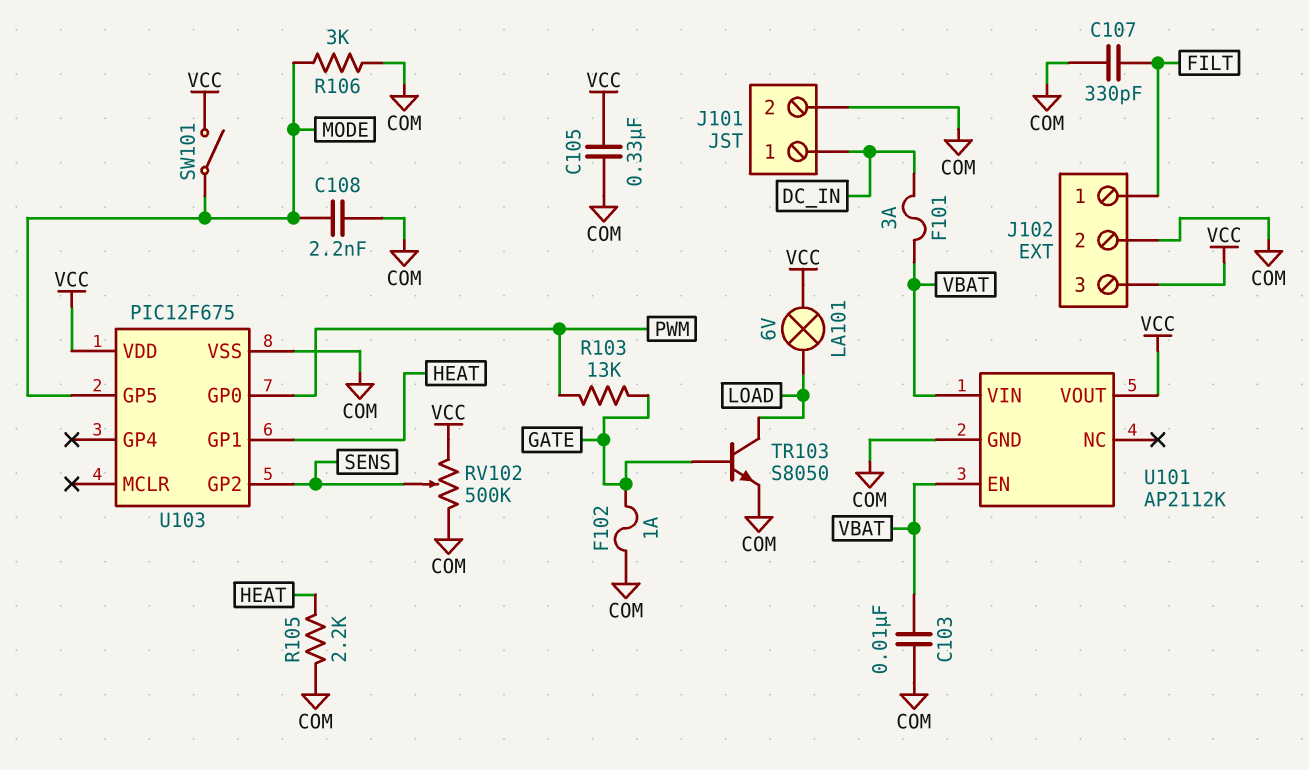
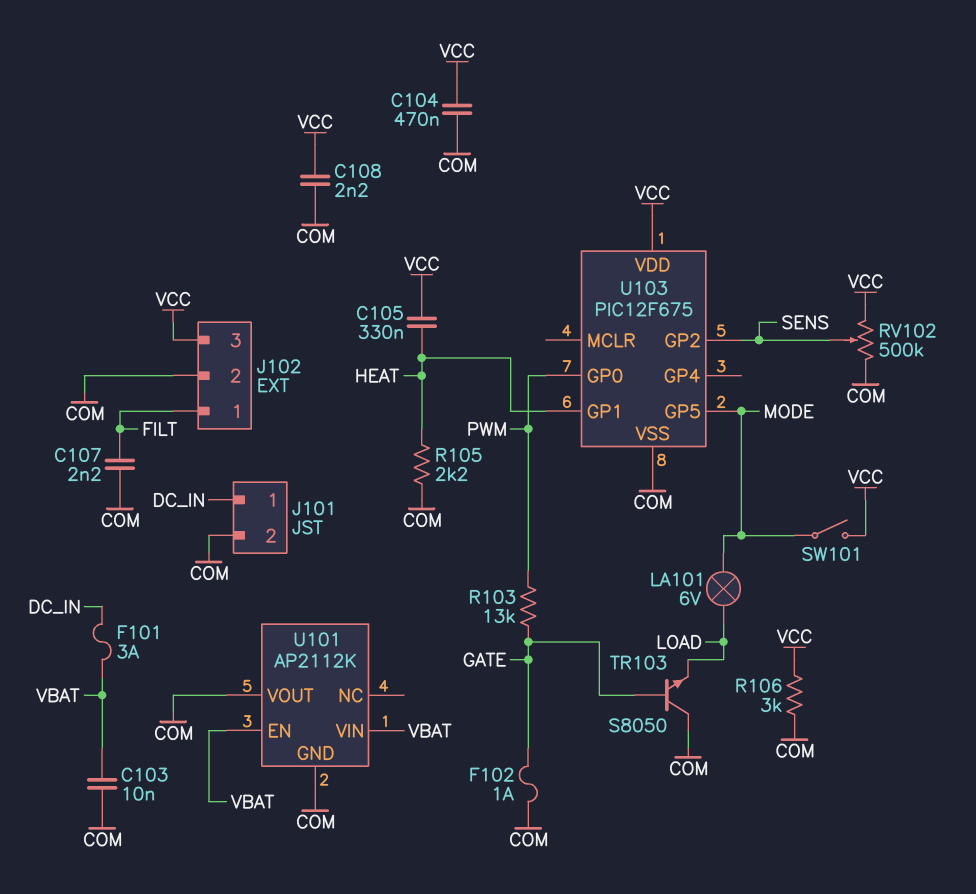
C104: none -> 470nF (COM, VCC)
C105: 330nF (COM, VCC) -> 330nF (HEAT, VCC)
C107: 330pF (COM, FILT) -> 2.2nF (COM, FILT)
C108: 2.2nF (COM, MODE) -> 2.2nF (COM, VCC)
LA101: lamp 6V (LOAD, VCC) -> lamp 6V (LOAD, MODE)
R106: 3k (COM, MODE) -> 3k (COM, VCC)
TR103: NPN S8050 (B GATE, C LOAD, E COM) -> NPN S8050 (B GATE, C COM, E LOAD)
U101 pin VOUT: VCC -> COM

